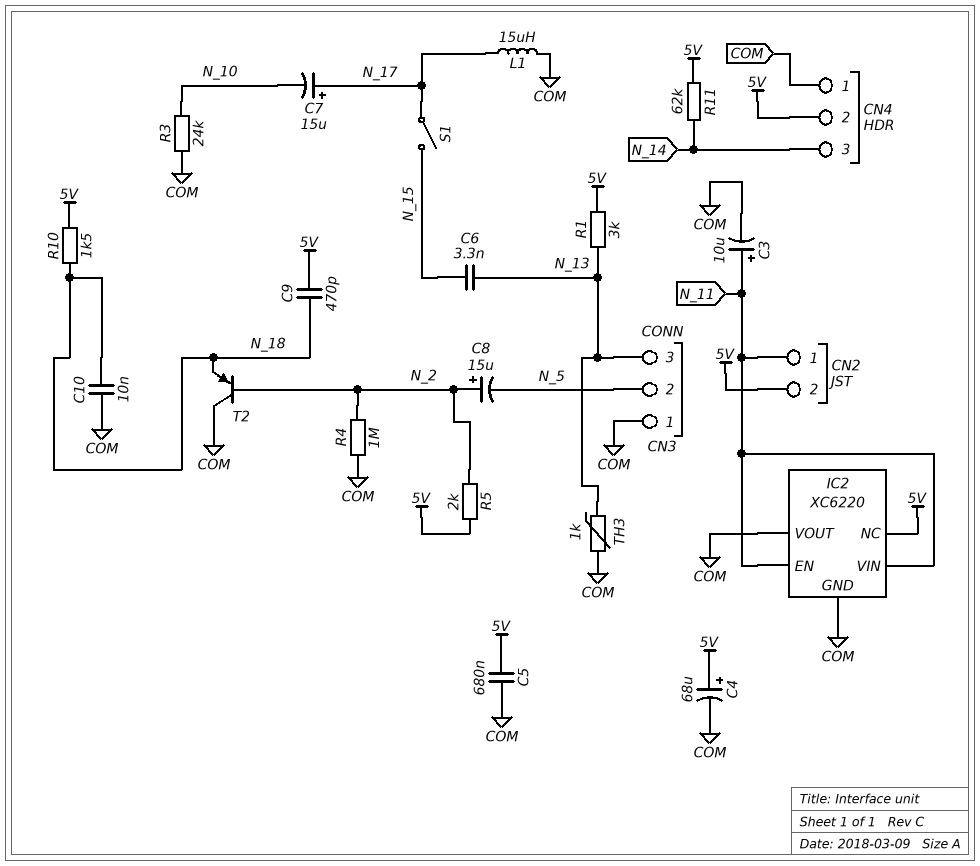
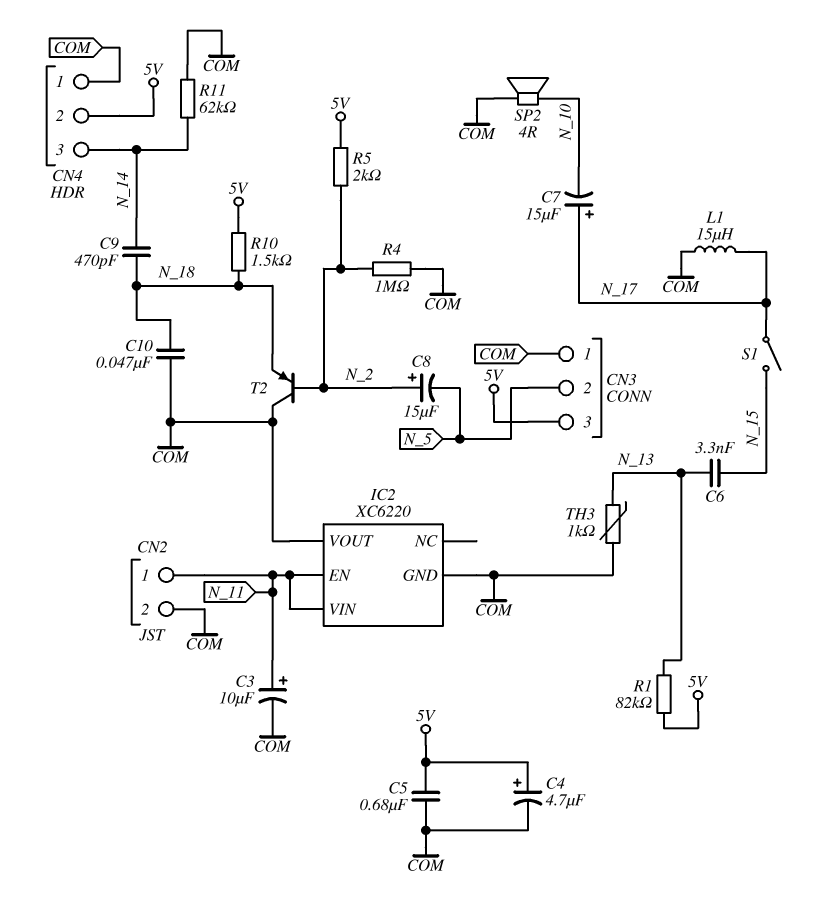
C4: 68uF (plus 5V, minus COM) -> 4.7uF (plus 5V, minus COM)
C9: 470pF (5V, N_18) -> 470pF (N_14, N_18)
C10: 10nF (COM, N_18) -> 47nF (COM, N_18)
CN2 pin 2: 5V -> COM
CN3 pin 3: N_13 -> 5V
IC2 pin NC: 5V -> none
R1: 3k (5V, N_13) -> 82k (5V, N_13)
R3: 24k (COM, N_10) -> none
R11: 62k (5V, N_14) -> 62k (COM, N_14)
SP2: none -> speaker 4R (COM, N_10)

